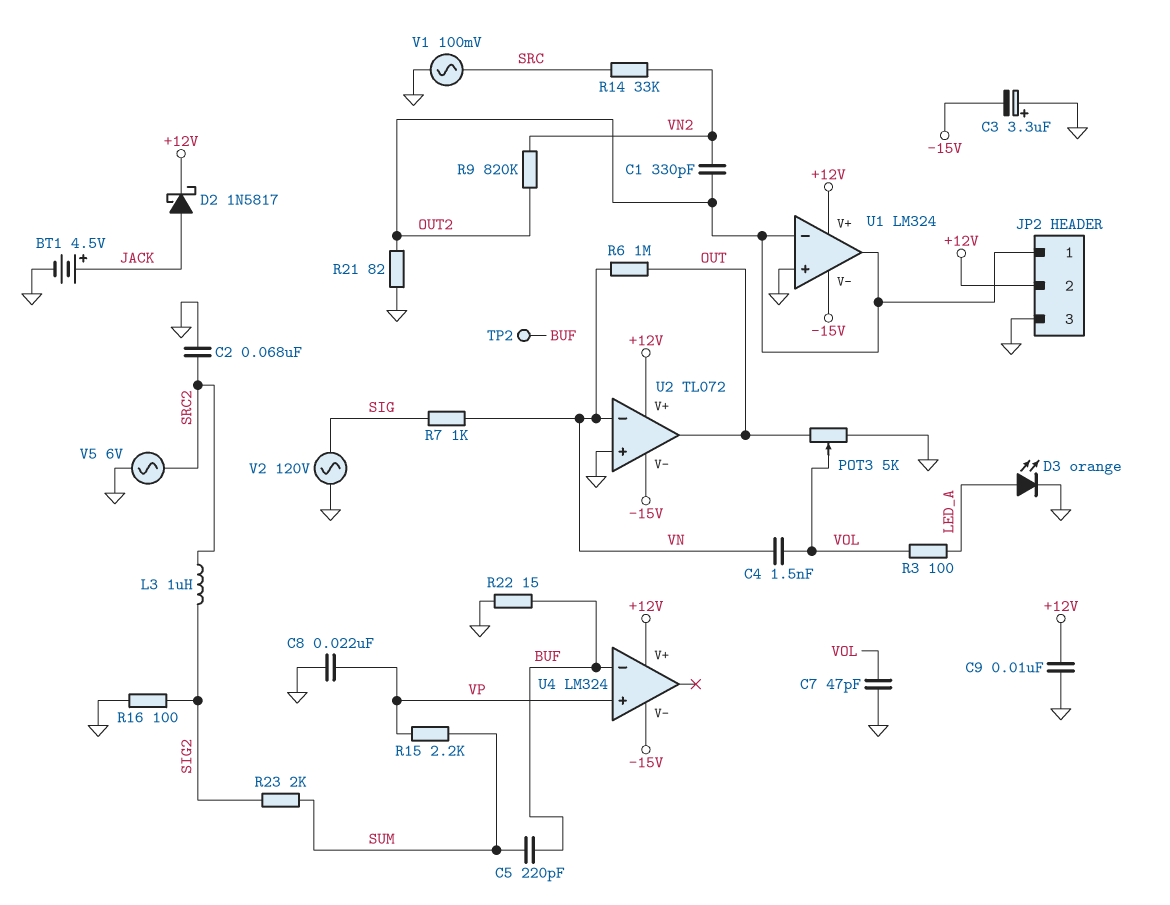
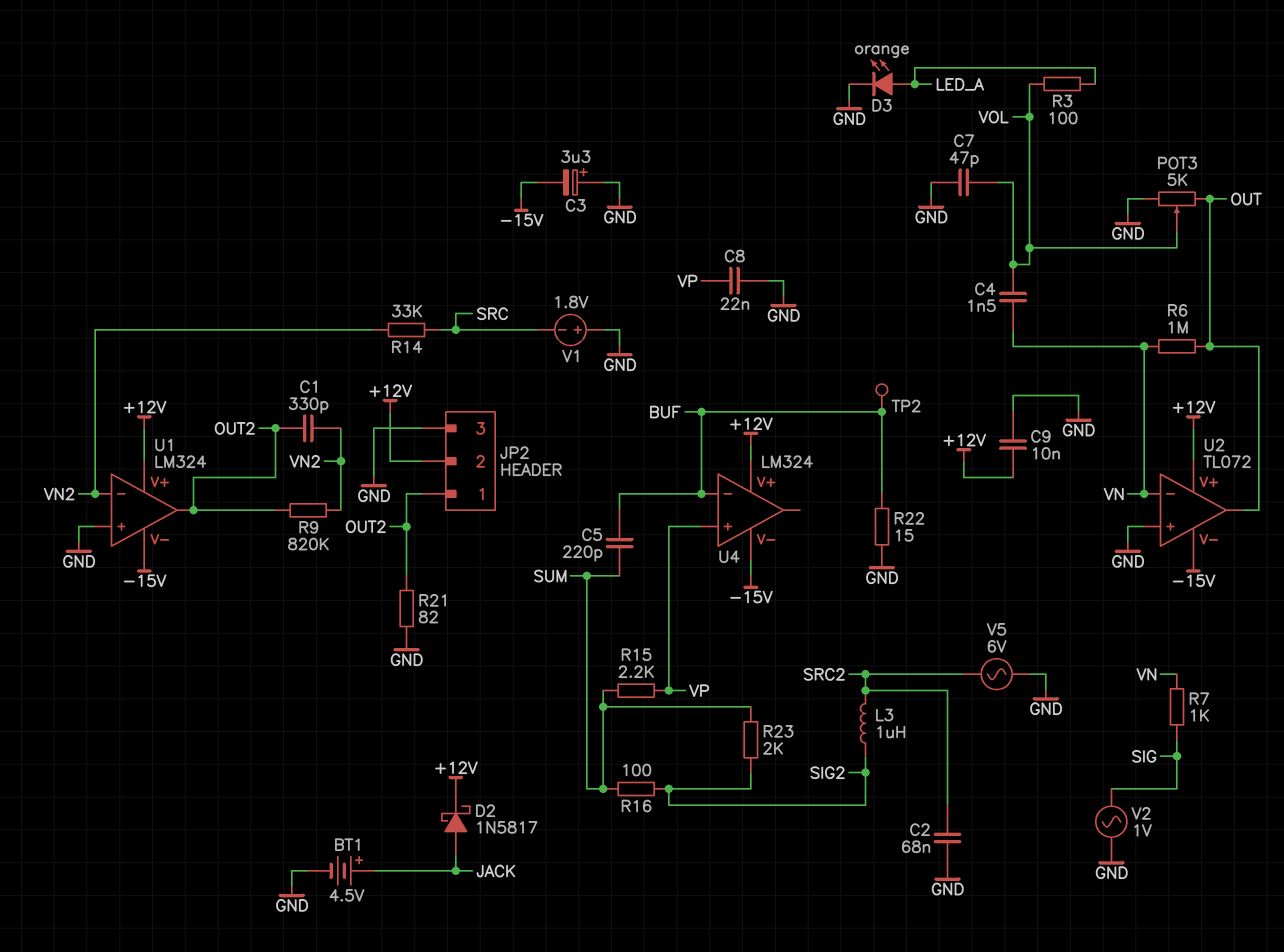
R16: 100 (GND, SIG2) -> 100 (SIG2, SUM)
U1 pin in-: OUT2 -> VN2
V1: AC 100mV (GND, SRC) -> 1.8V (plus GND, minus SRC)
V2: AC 120V (GND, SIG) -> AC 1V (GND, SIG)

